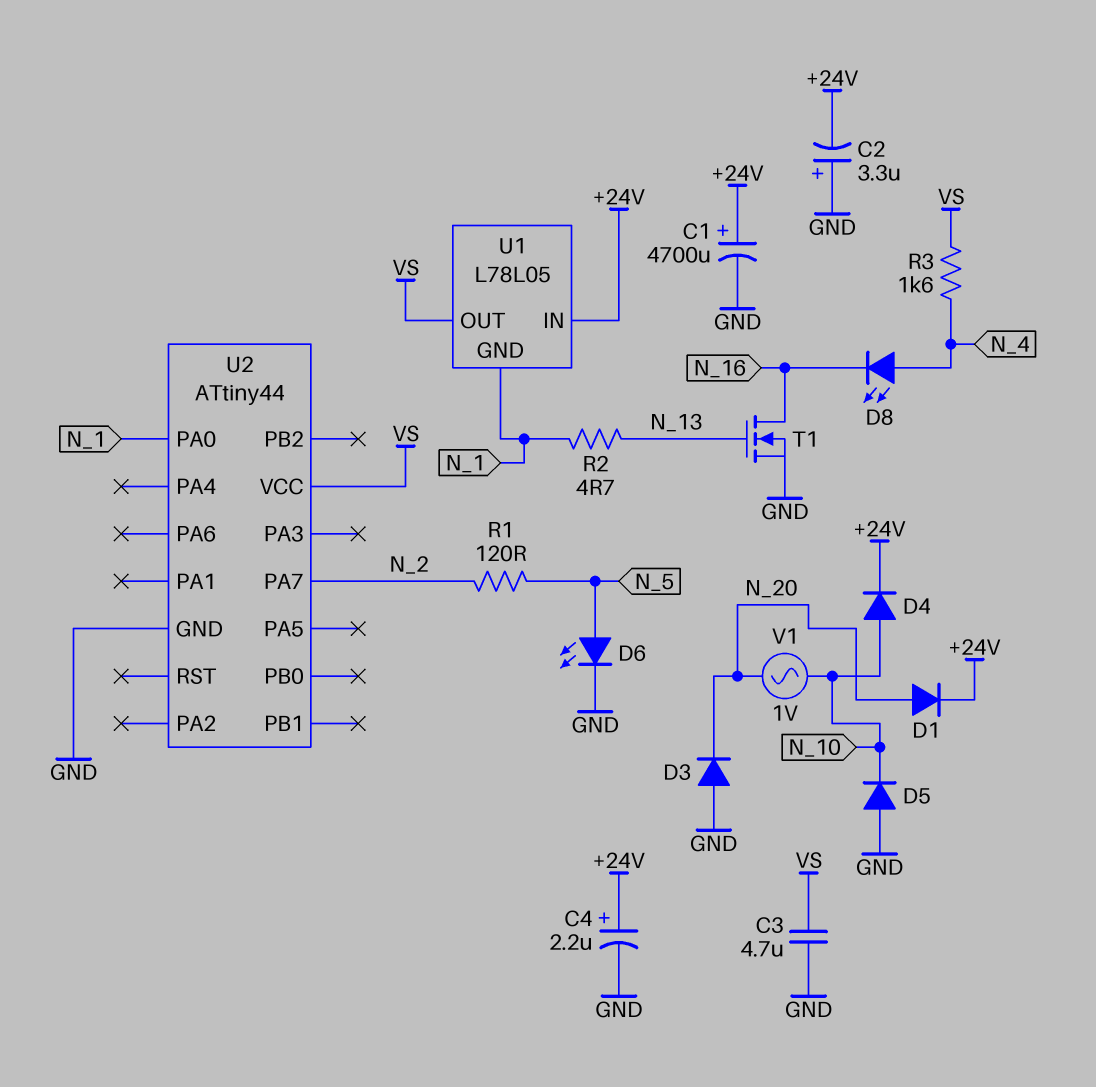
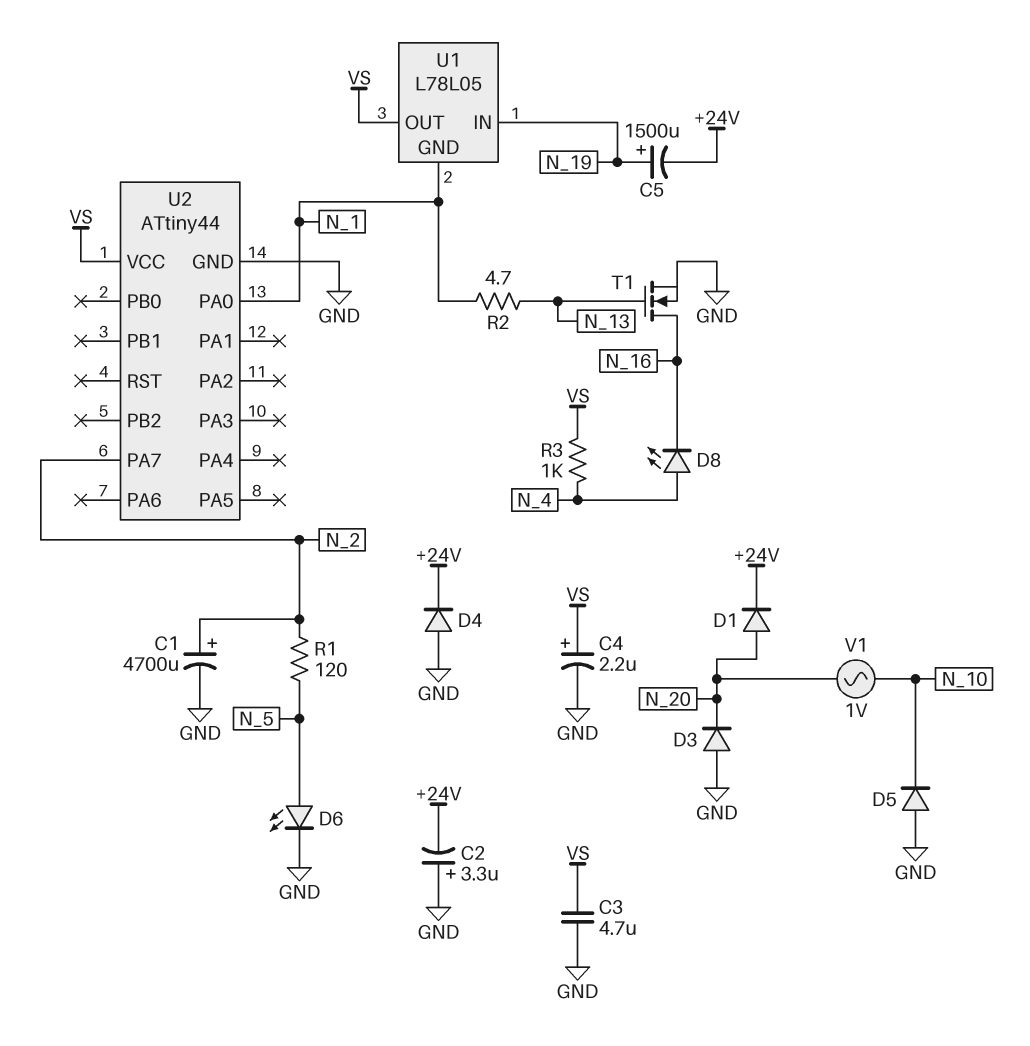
C1: 4700uF (plus +24V, minus GND) -> 4700uF (plus N_2, minus GND)
C4: 2.2uF (plus +24V, minus GND) -> 2.2uF (plus VS, minus GND)
C5: none -> 1500uF (plus N_19, minus +24V)
D4: diode (A N_10, K +24V) -> diode (A GND, K +24V)
R3: 1.6k (N_4, VS) -> 1k (N_4, VS)
U1 pin IN: +24V -> N_19

